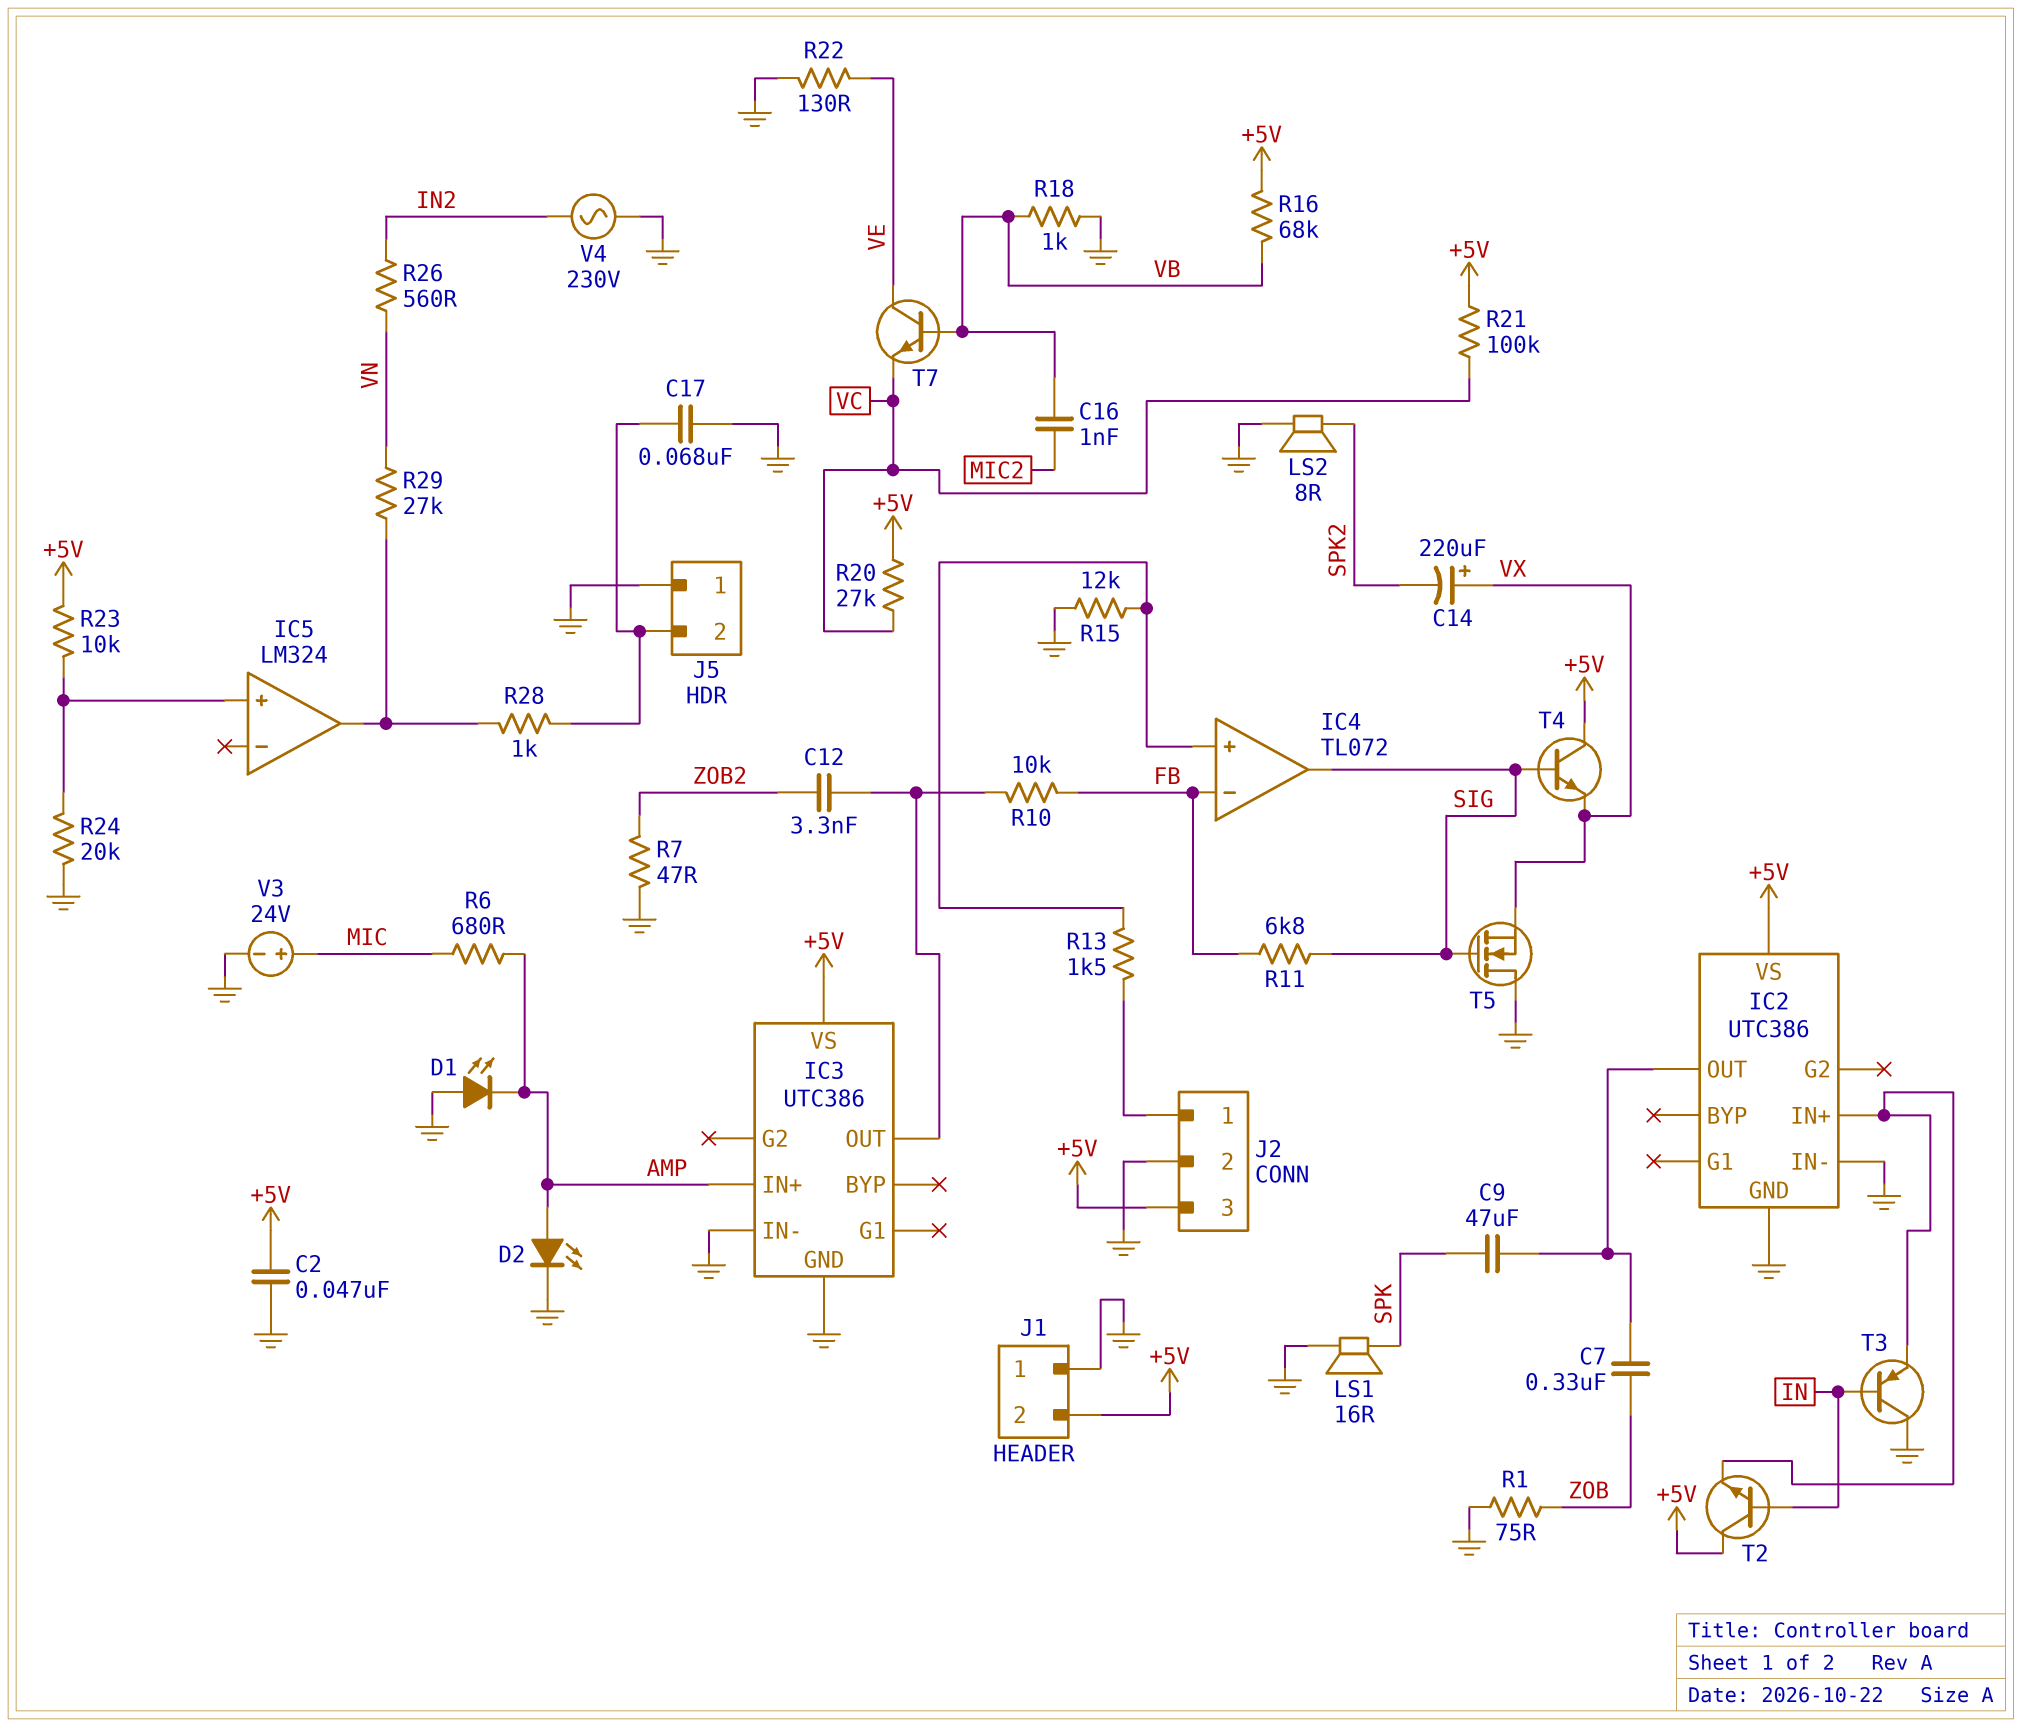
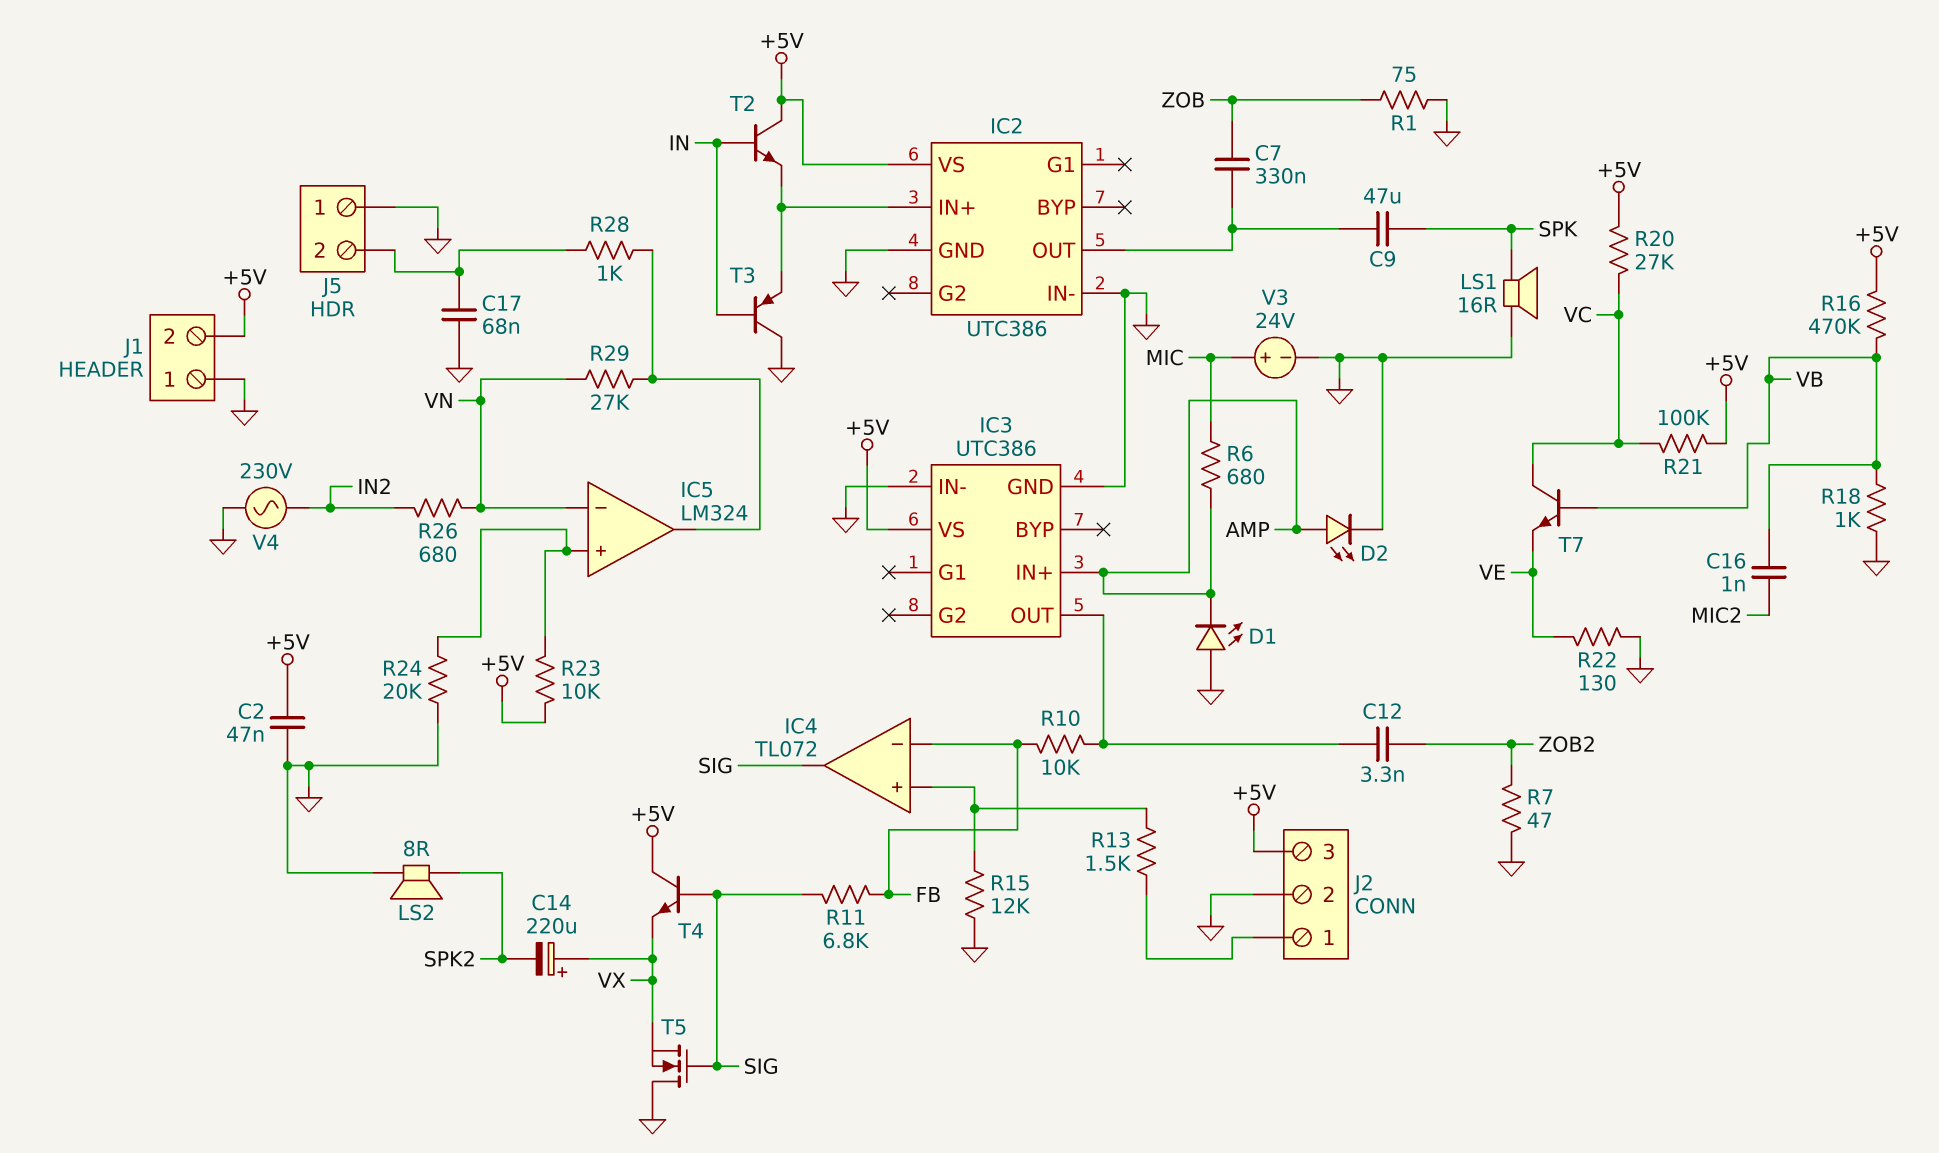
IC5 pin in-: none -> VN
R16: 68k (+5V, VB) -> 470k (+5V, VB)
R26: 560 (IN2, VN) -> 680 (IN2, VN)
T7: NPN (B VB, C VE, E VC) -> NPN (B VB, C VC, E VE)

